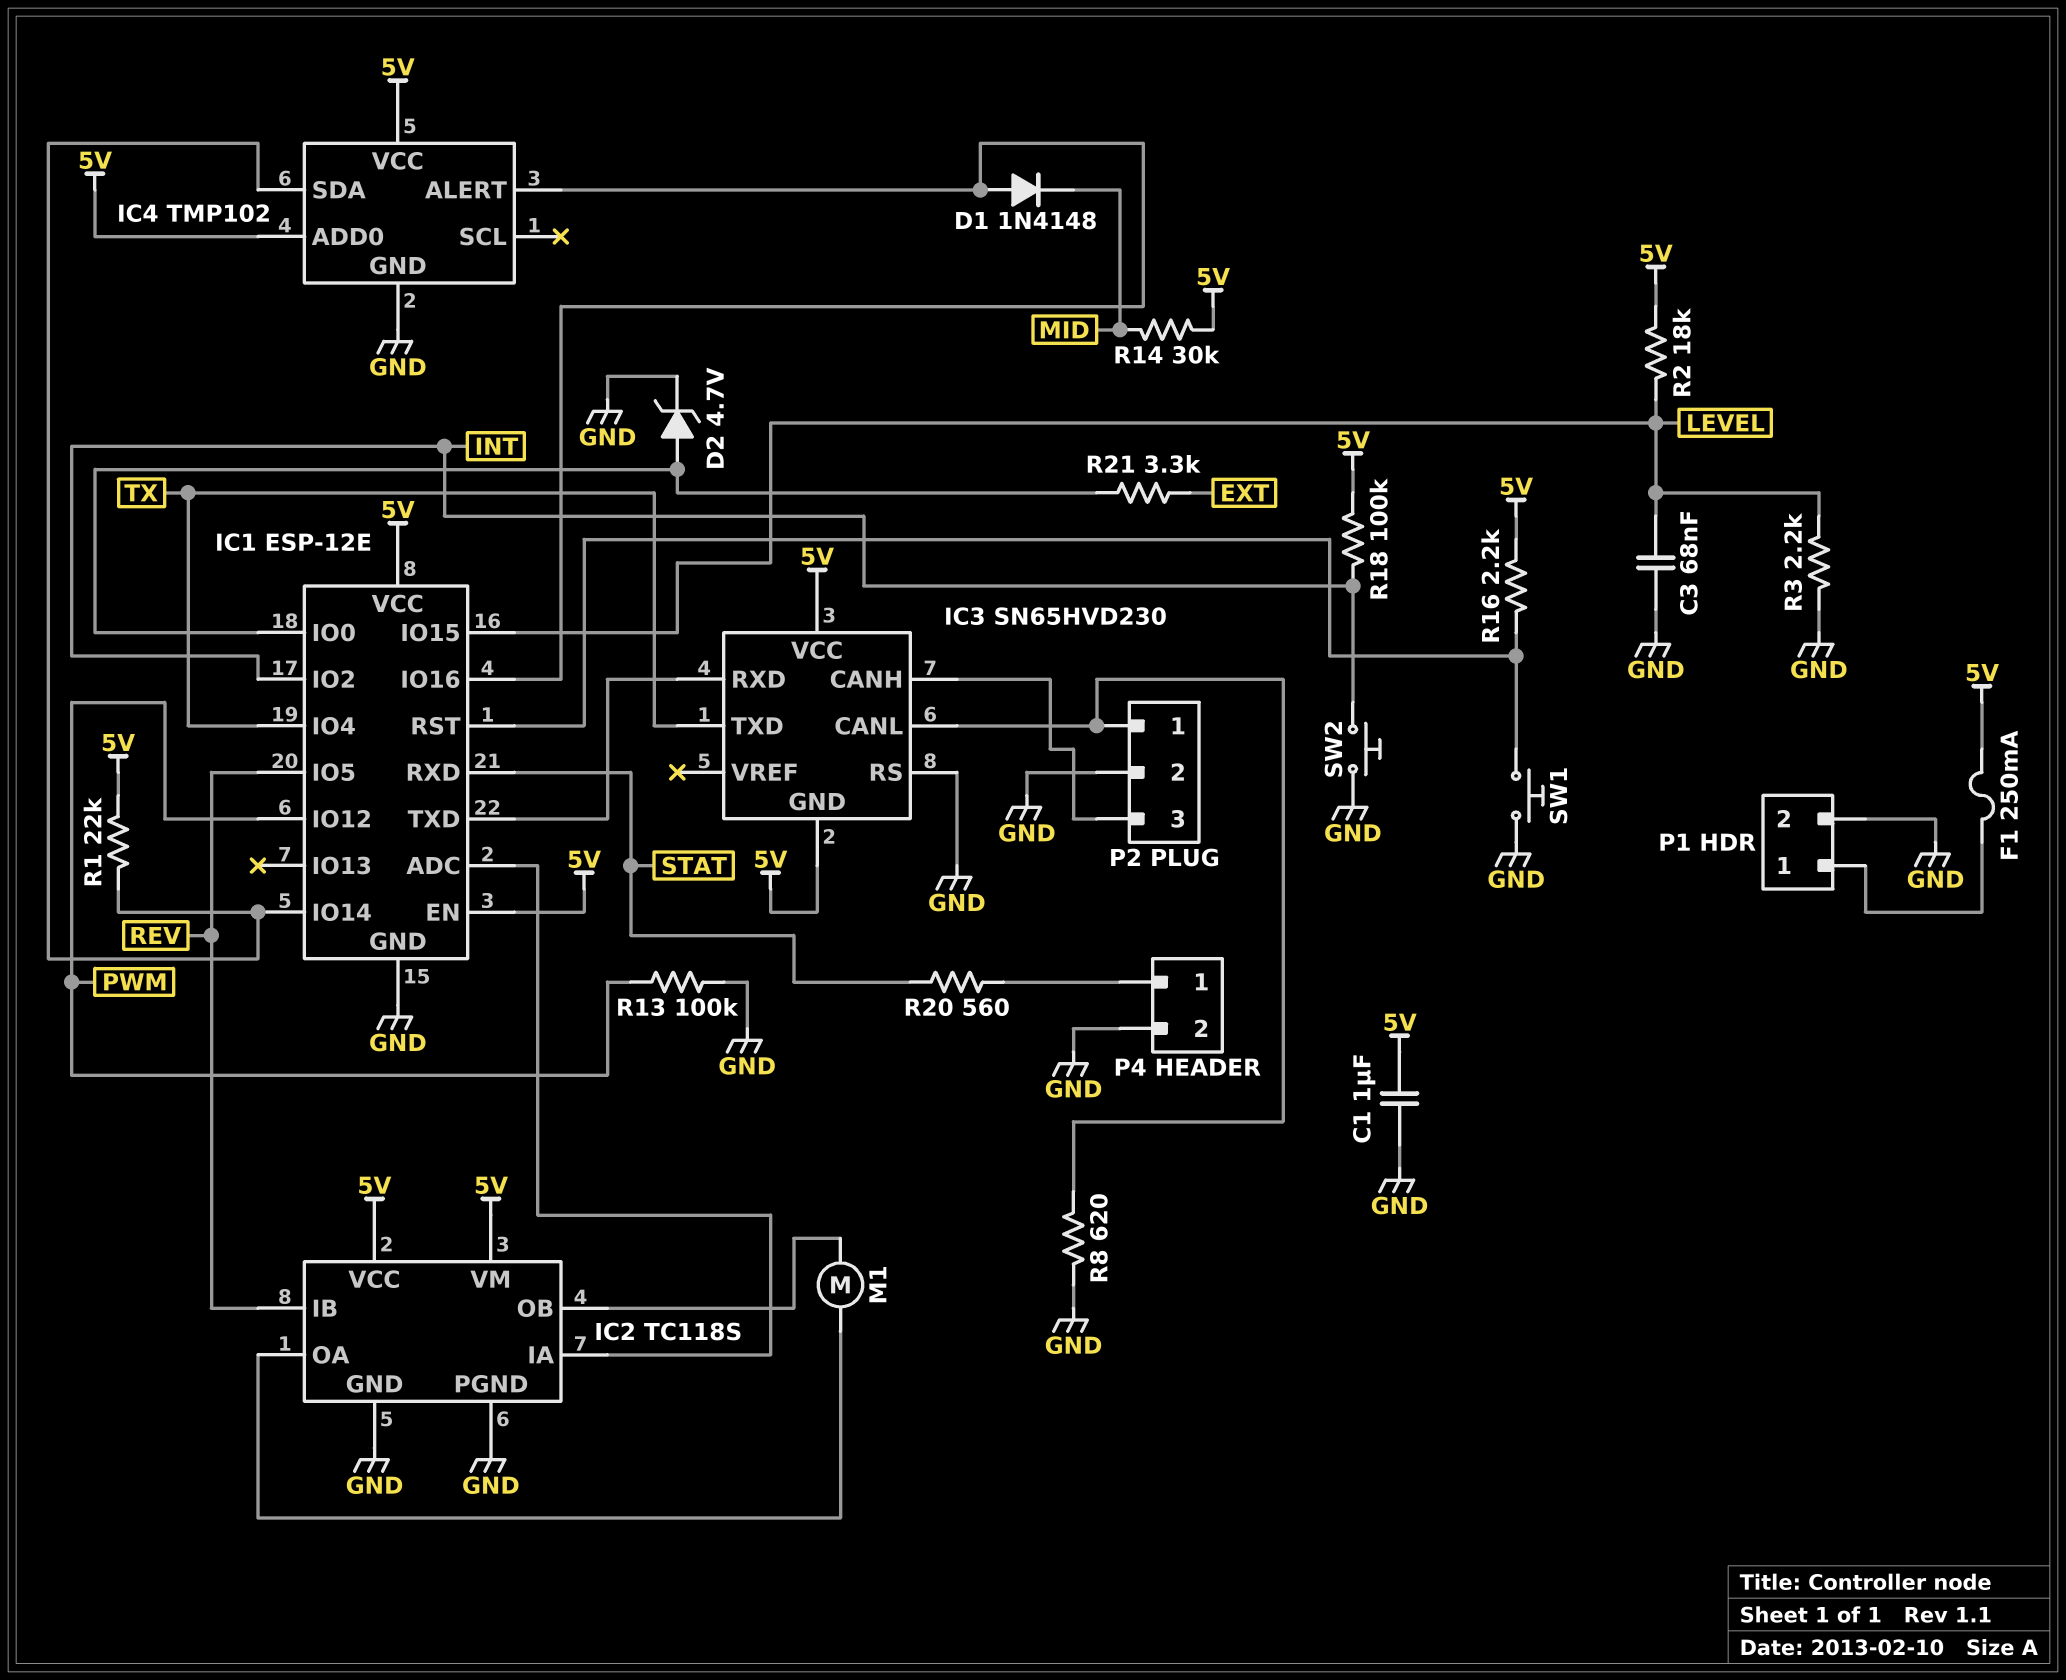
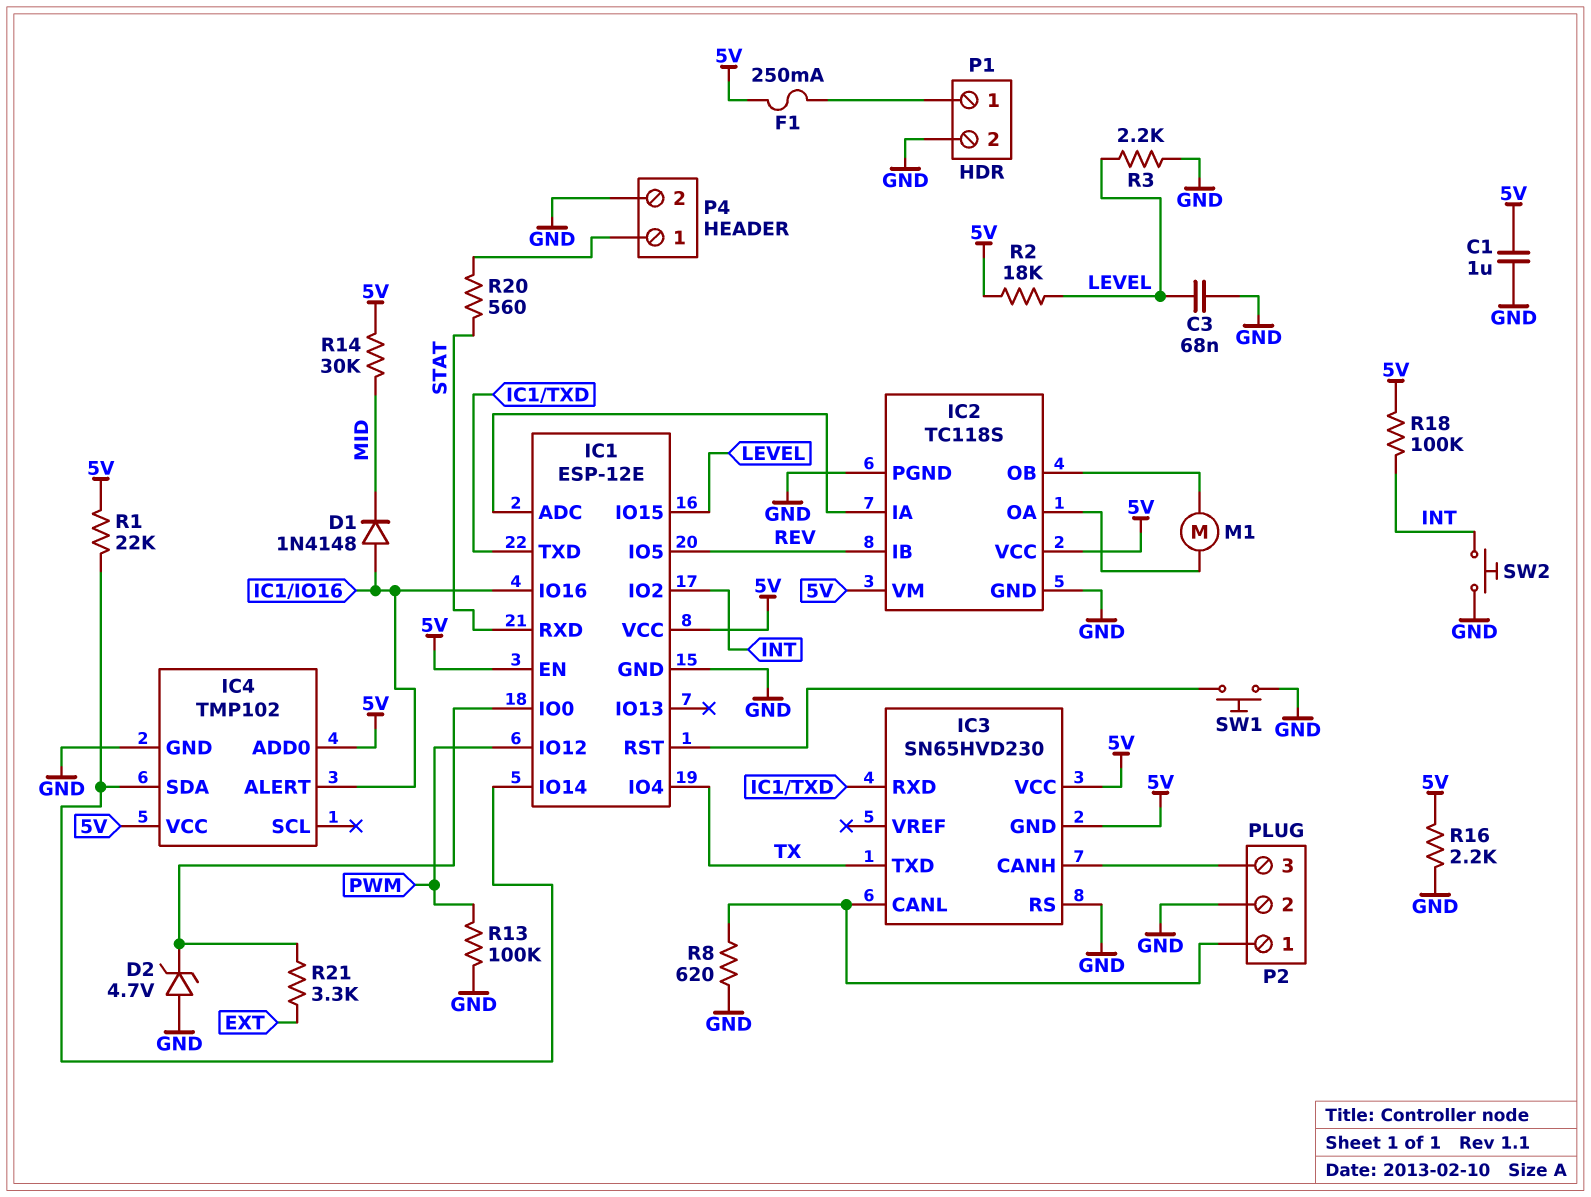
D2: zener 4.7V (A IC1/IO0, K GND) -> zener 4.7V (A GND, K IC1/IO0)
R16: 2.2k (5V, IC1/RST) -> 2.2k (5V, GND)

